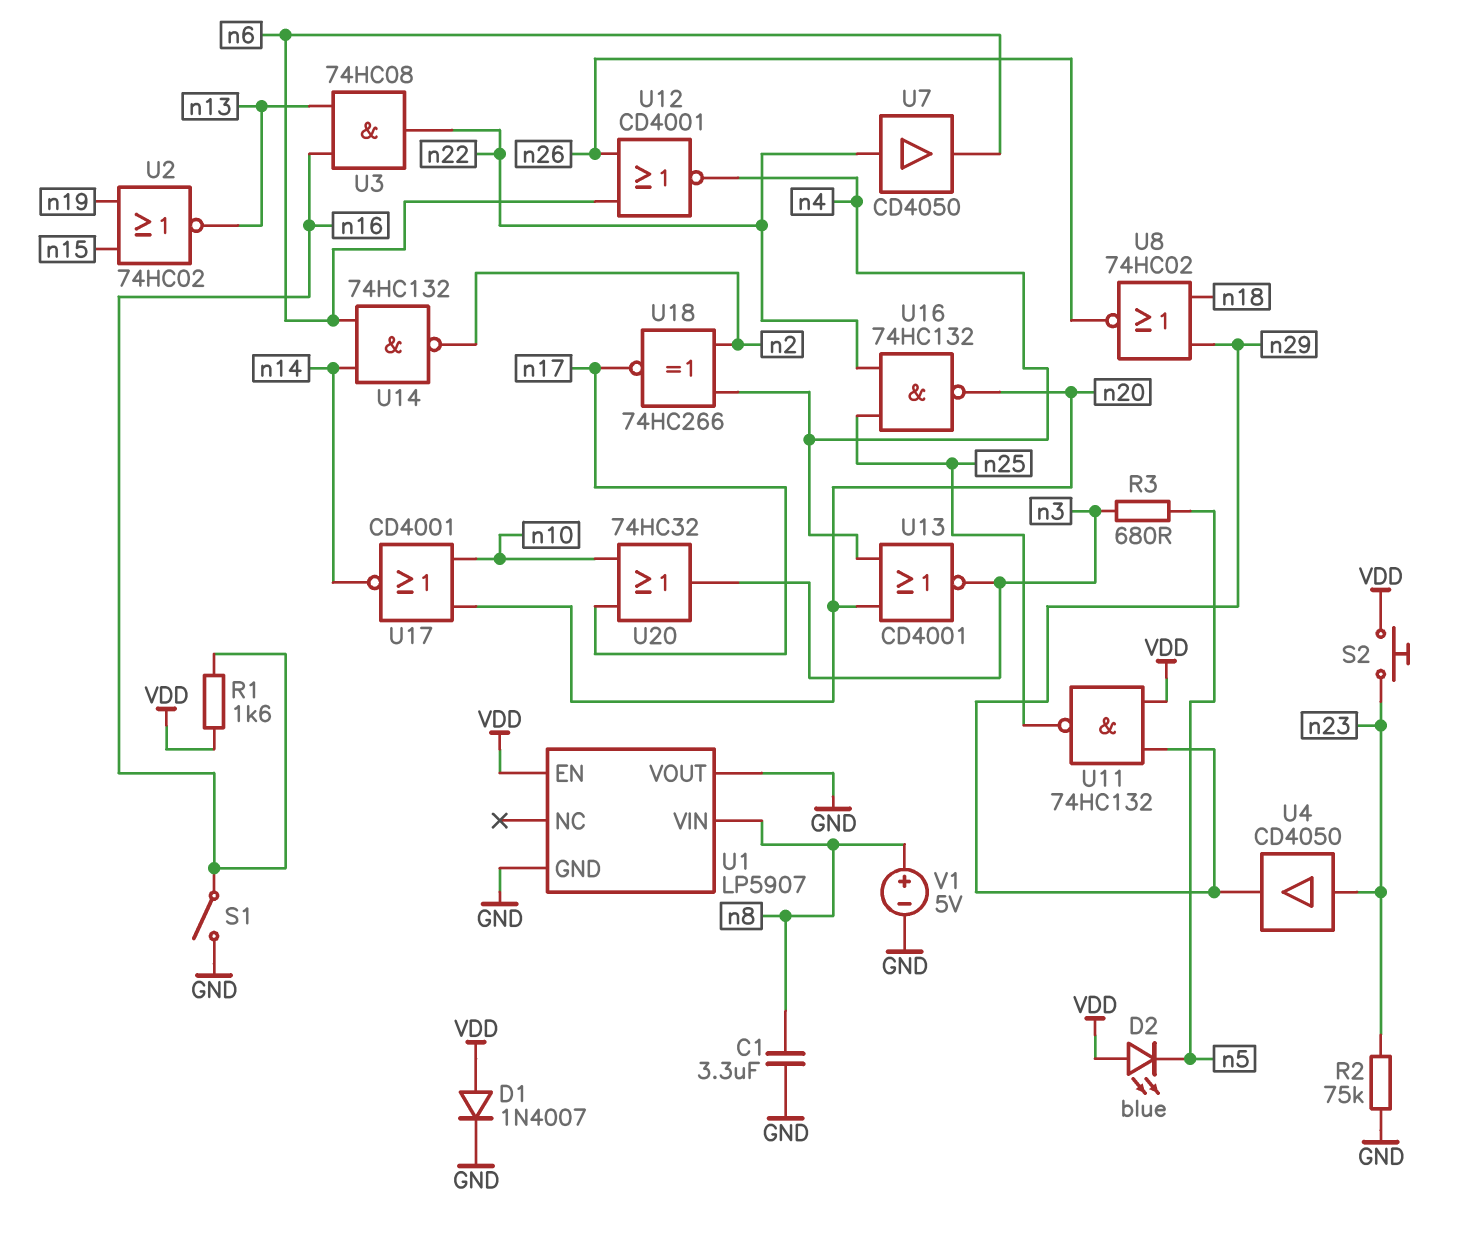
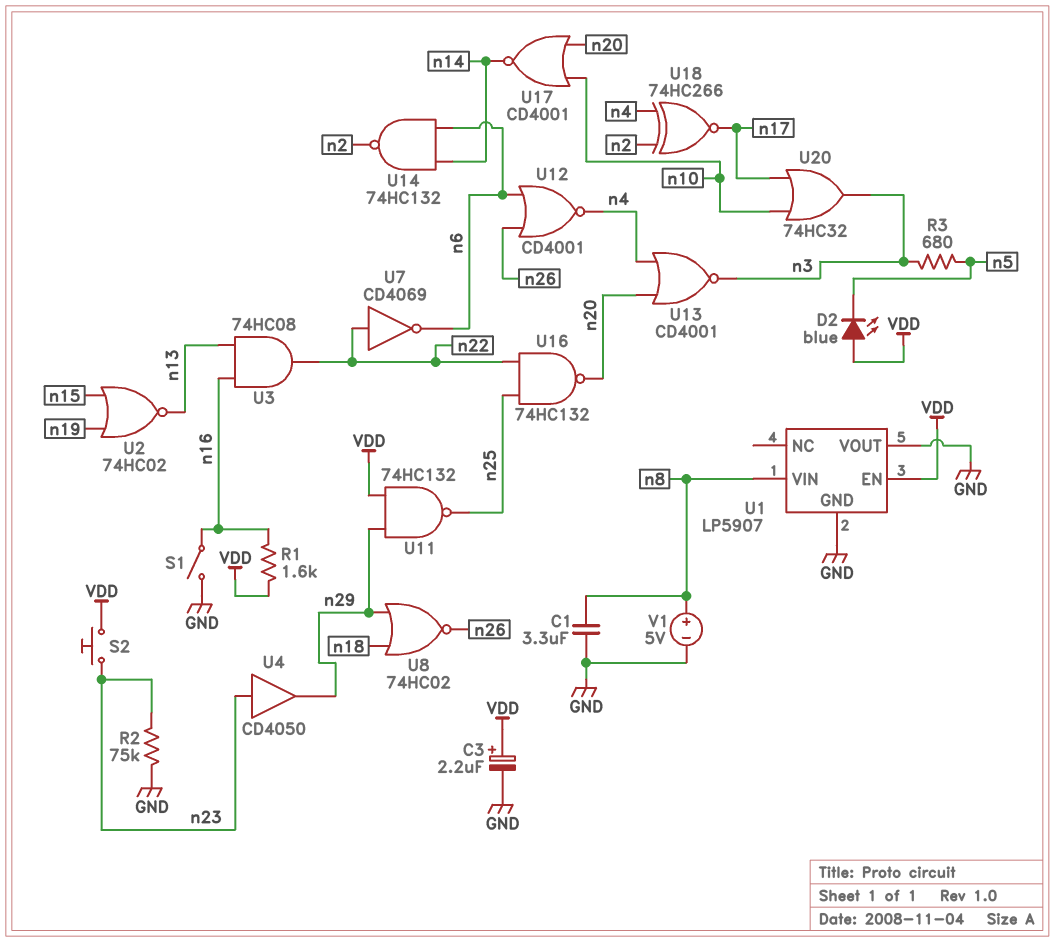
C3: none -> 2.2uF (plus VDD, minus GND)
D1: diode 1N4007 (A VDD, K GND) -> none
U7: buffer CD4050 (in n22, out n6) -> NOT CD4069 (in n22, out n6)

